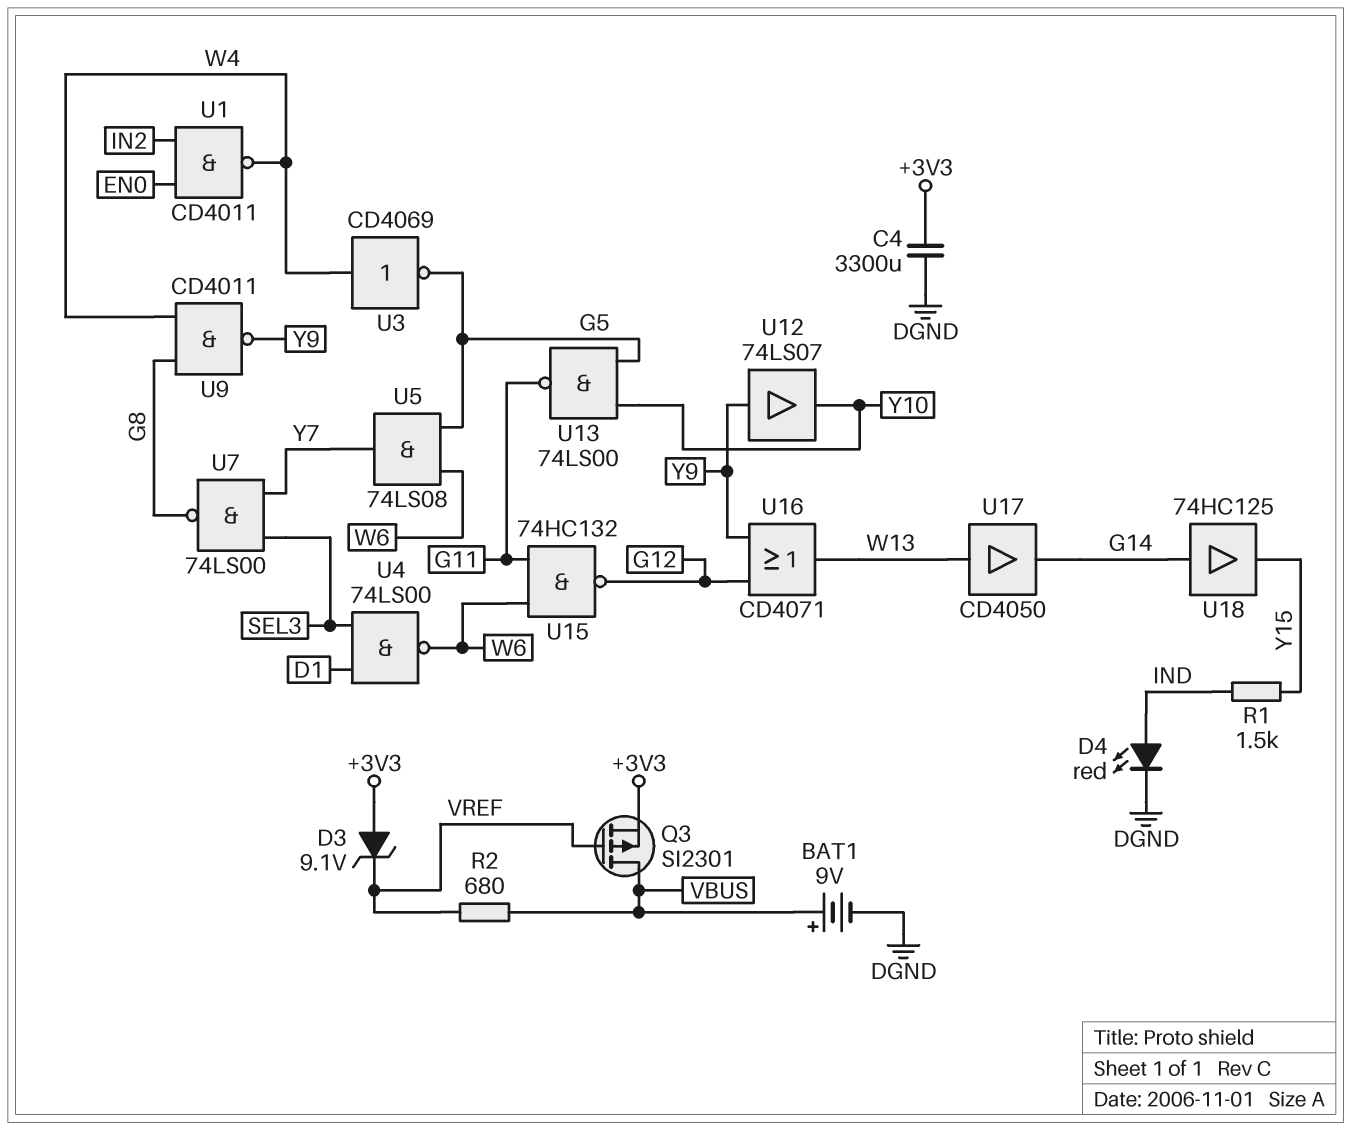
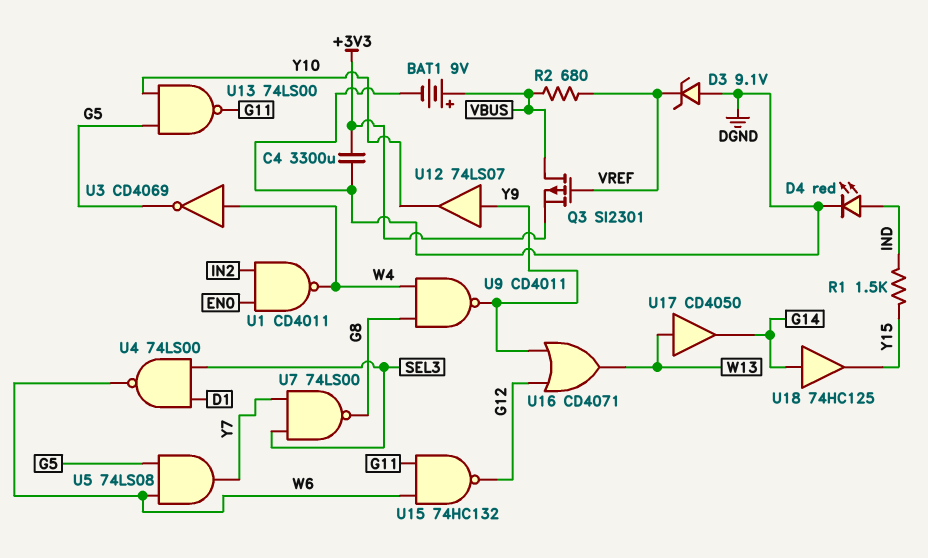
D3: zener 9.1V (A +3V3, K VREF) -> zener 9.1V (A DGND, K VREF)

